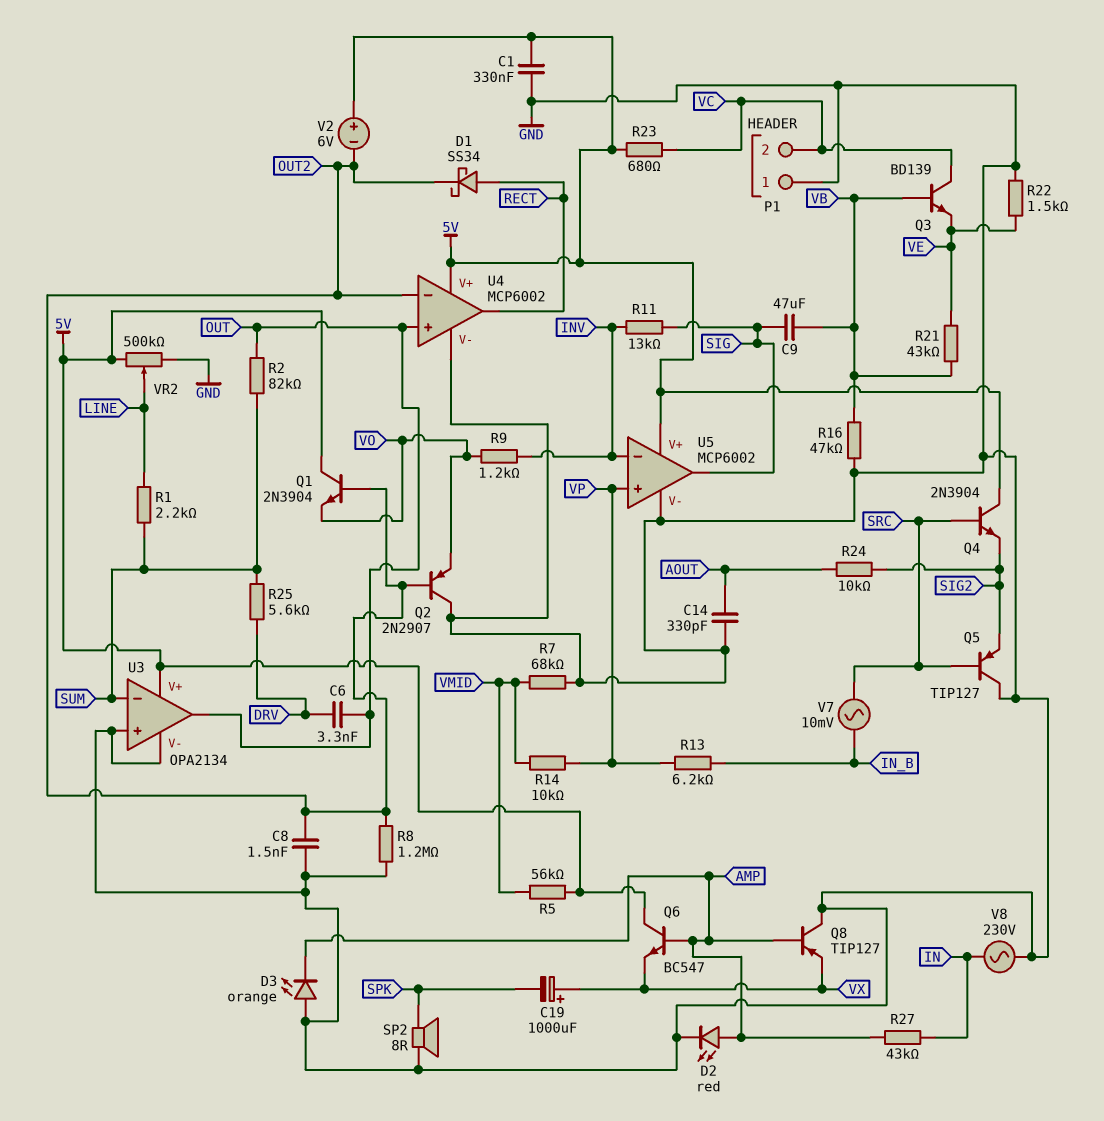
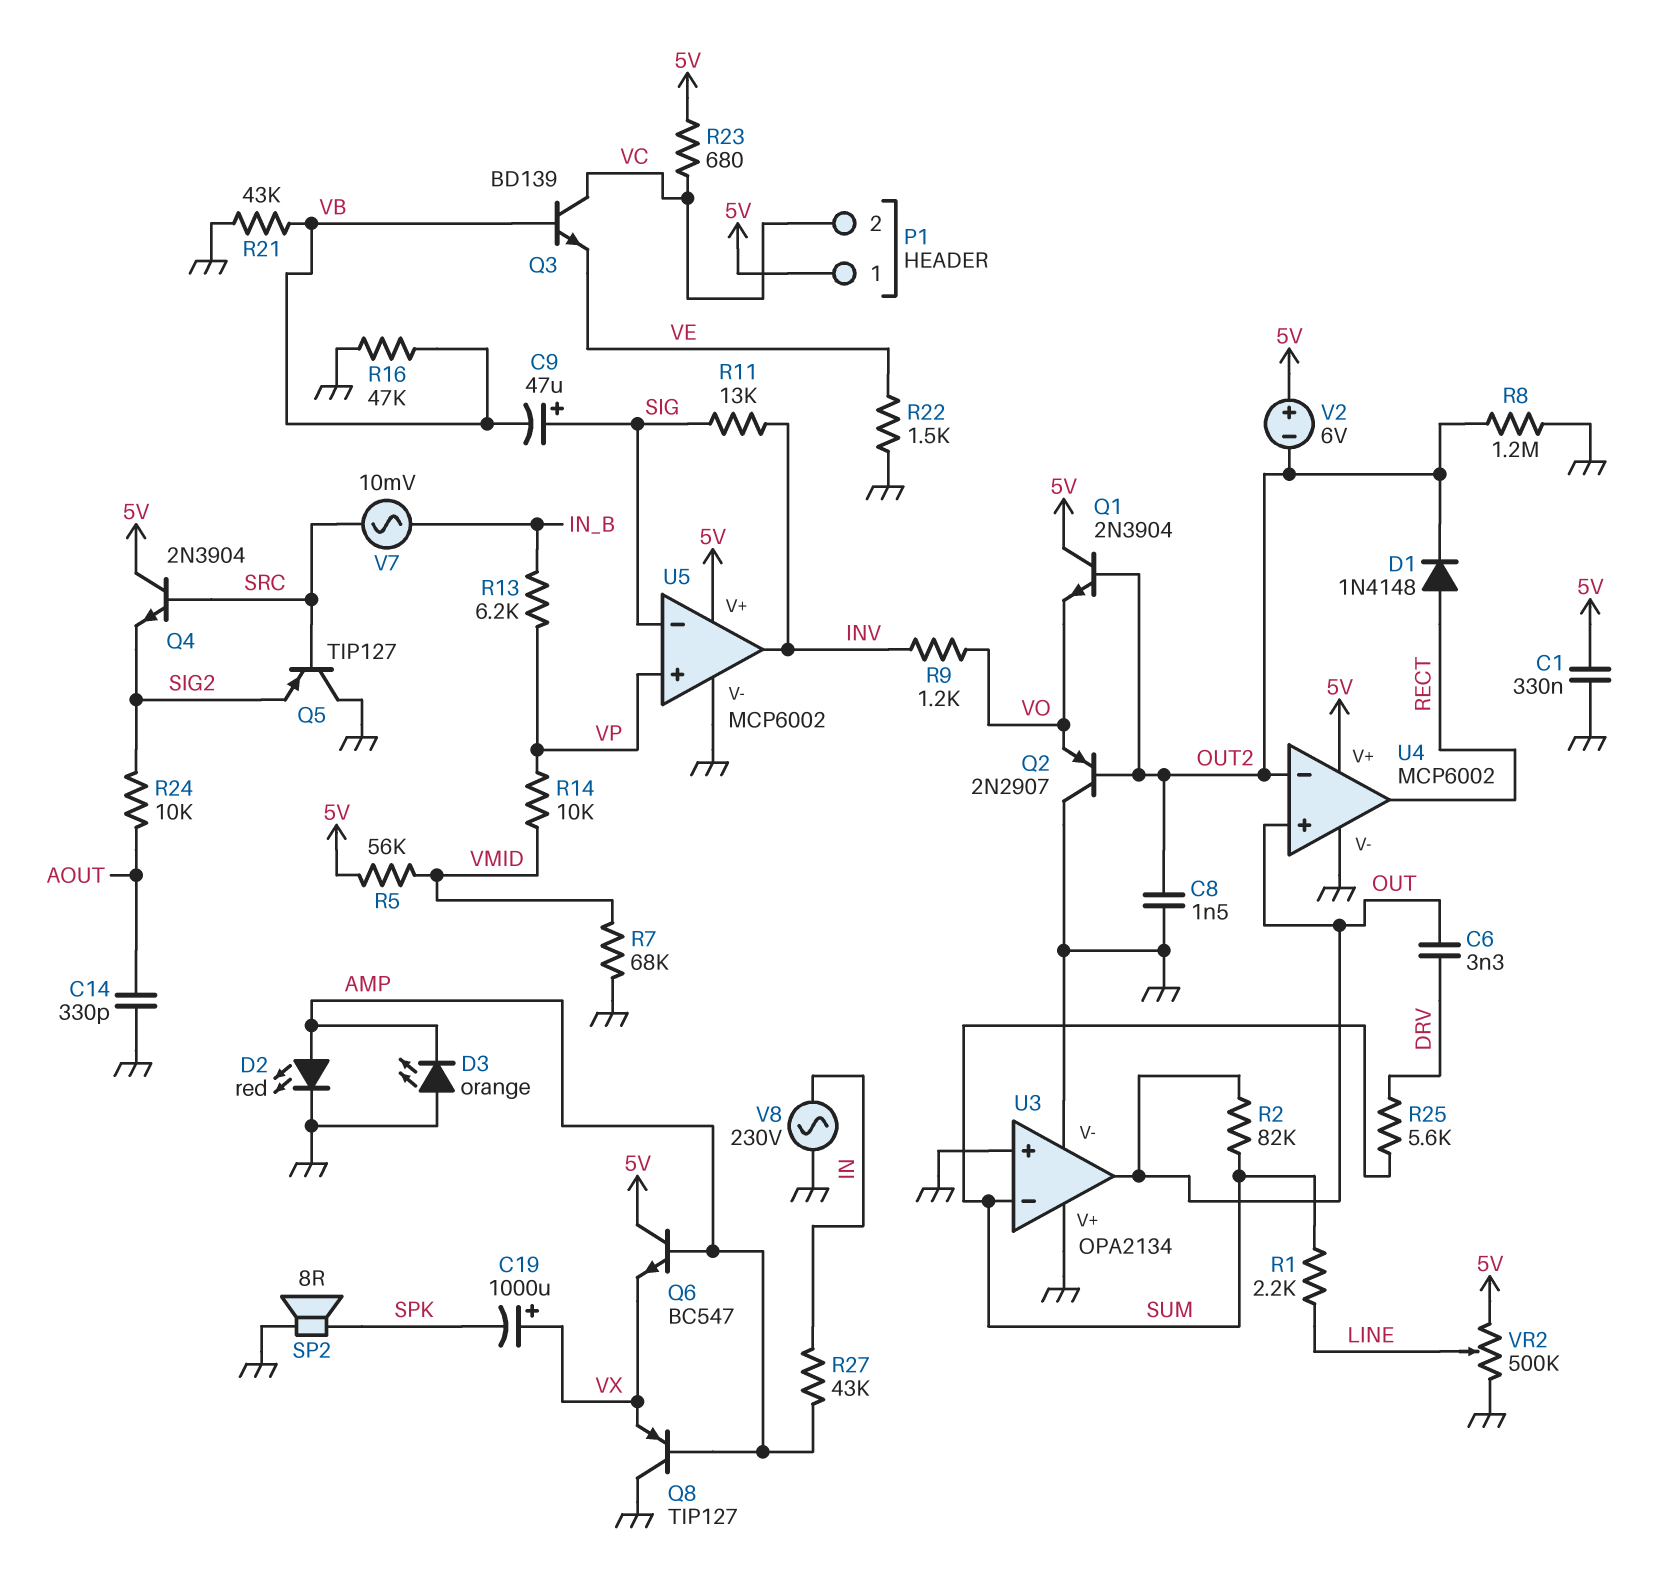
C9: 47uF (SIG, VB) -> 47uF (plus SIG, minus VB)
D1: schottky SS34 (A RECT, K OUT2) -> diode 1N4148 (A RECT, K OUT2)
P1 pin 1: GND -> 5V
R21: 43k (VB, VE) -> 43k (GND, VB)
U3 pin V+: 5V -> GND
U5 pin in-: INV -> SIG
U5 pin out: SIG -> INV

